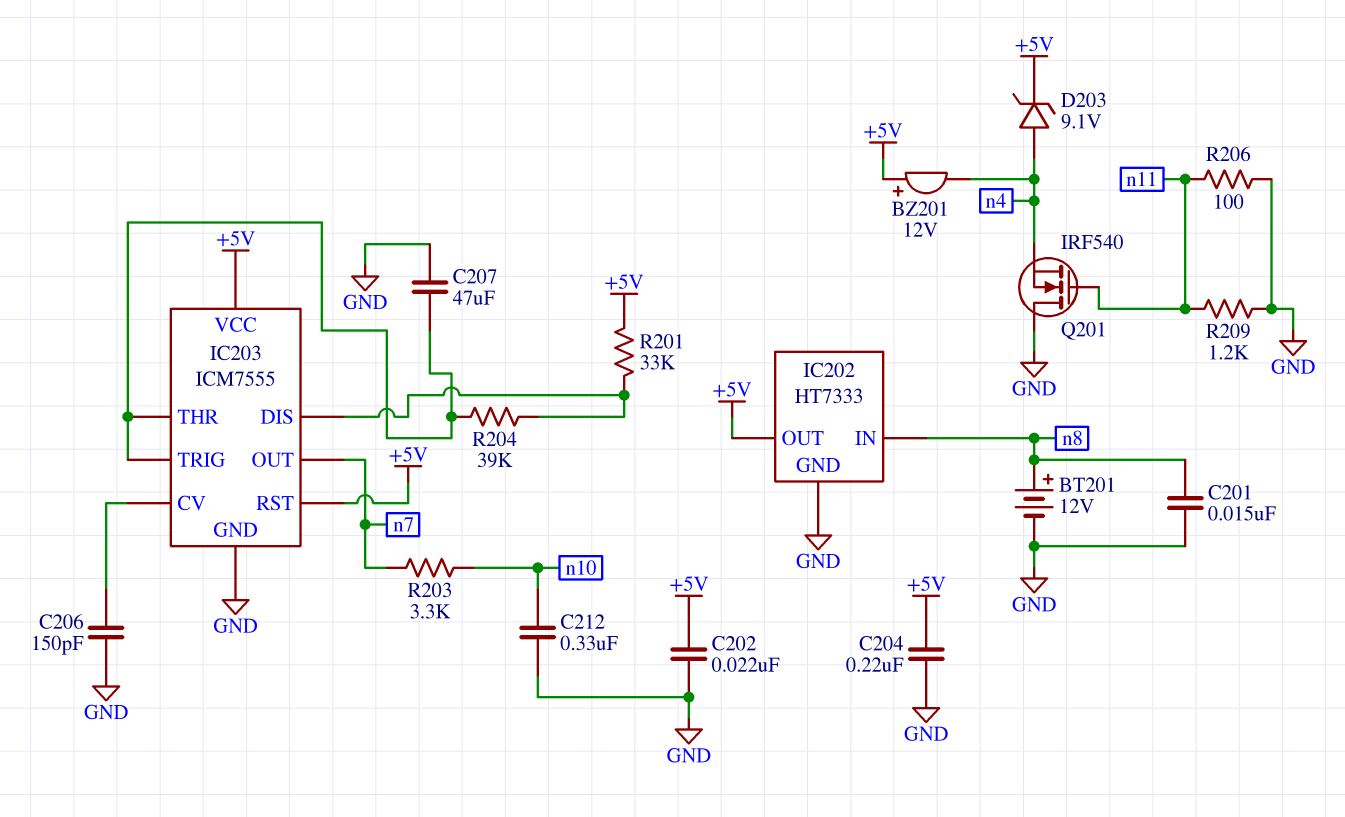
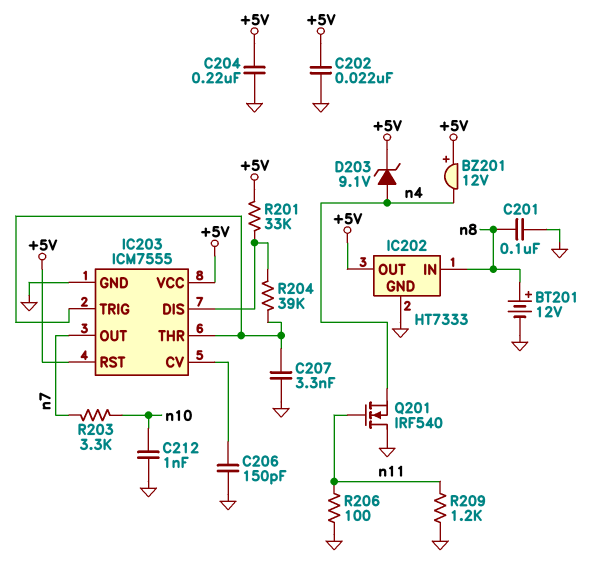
C201: 15nF (GND, n8) -> 100nF (GND, n8)
C207: 47uF (GND, IC203/THR) -> 3.3nF (GND, IC203/THR)
C212: 330nF (GND, n10) -> 1nF (GND, n10)

